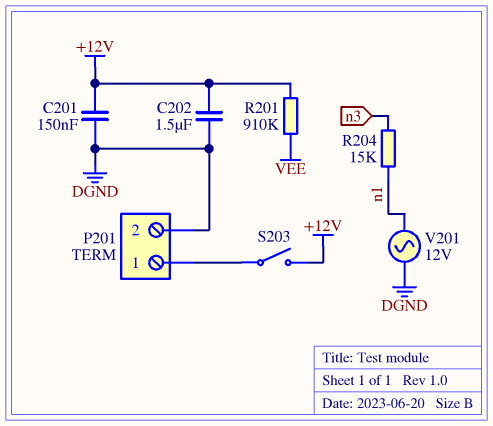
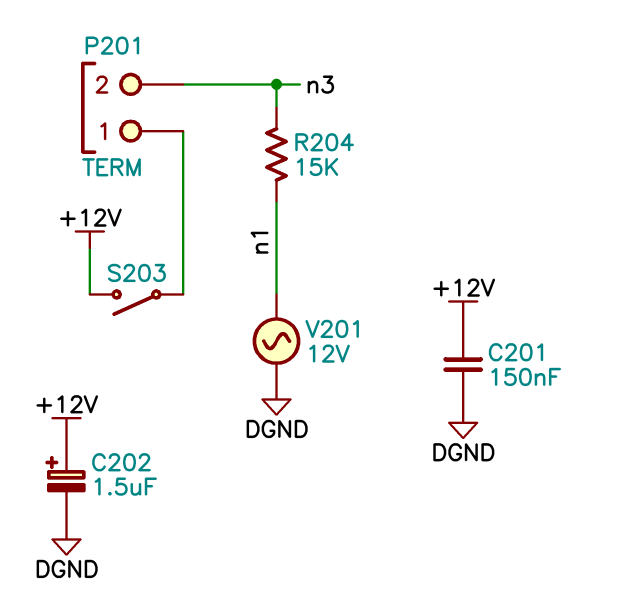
C202: 1.5uF (+12V, DGND) -> 1.5uF (plus +12V, minus DGND)
P201 pin 2: DGND -> n3
R201: 910k (+12V, VEE) -> none

